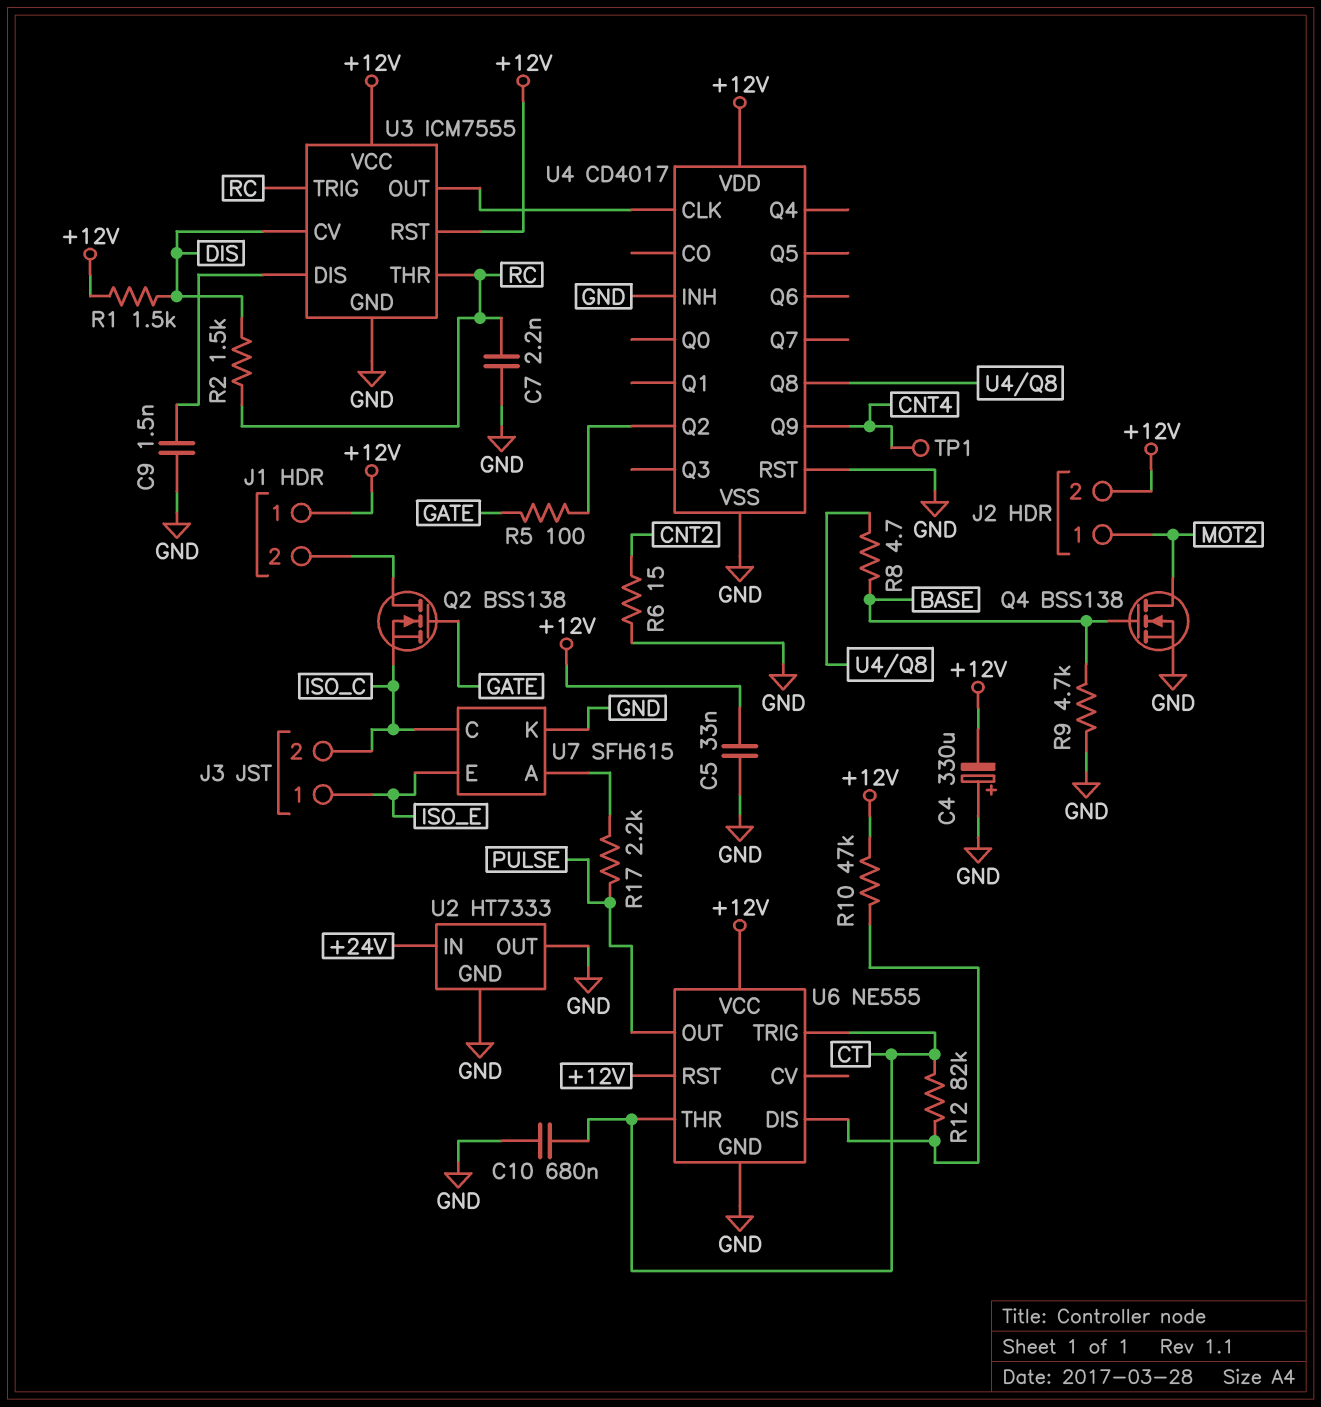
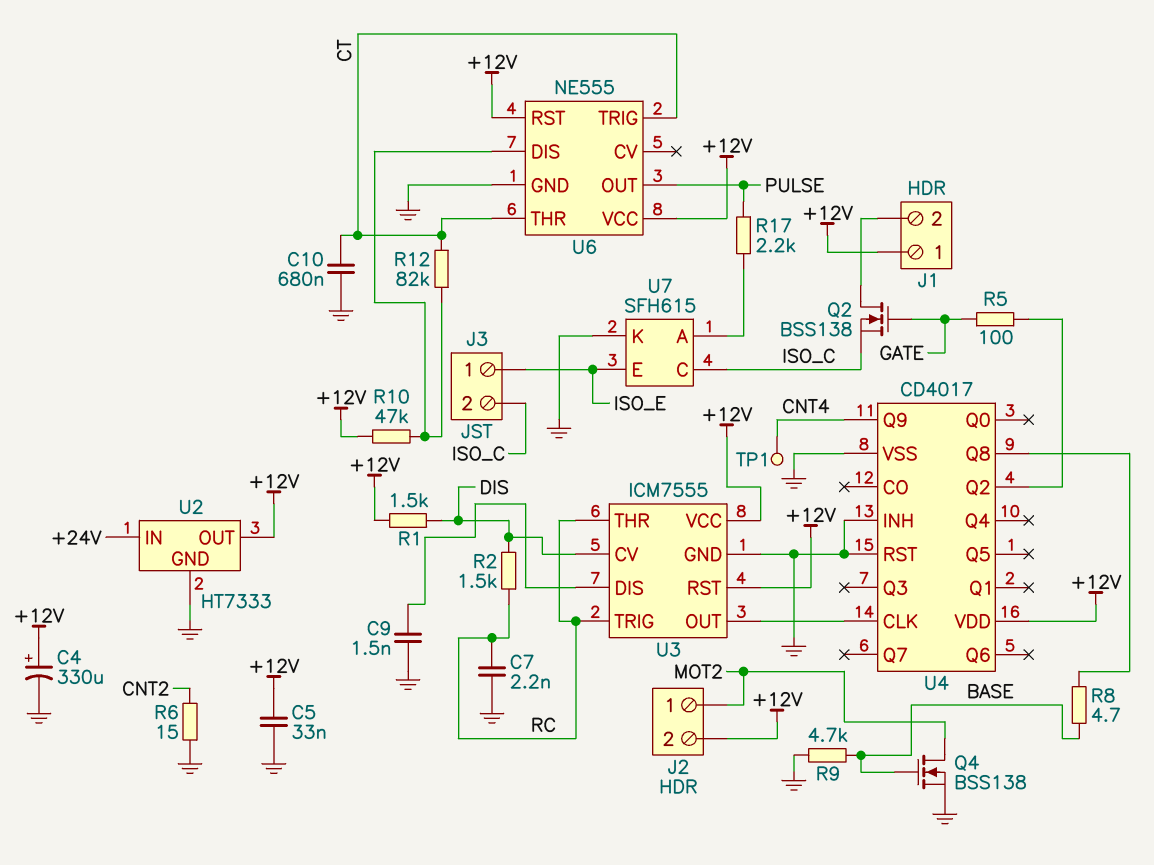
C4: 330uF (plus GND, minus +12V) -> 330uF (plus +12V, minus GND)
U2 pin OUT: GND -> +12V

